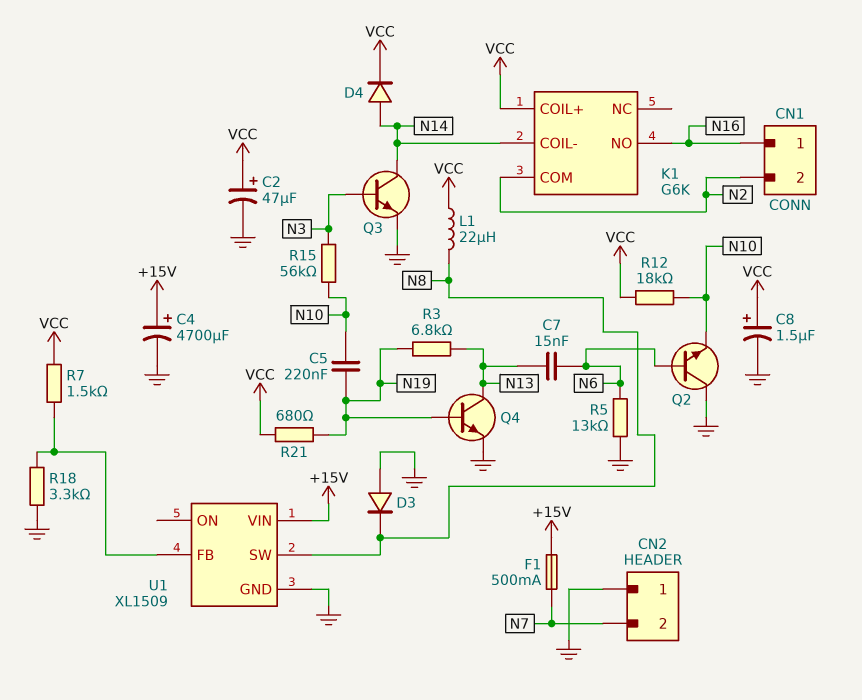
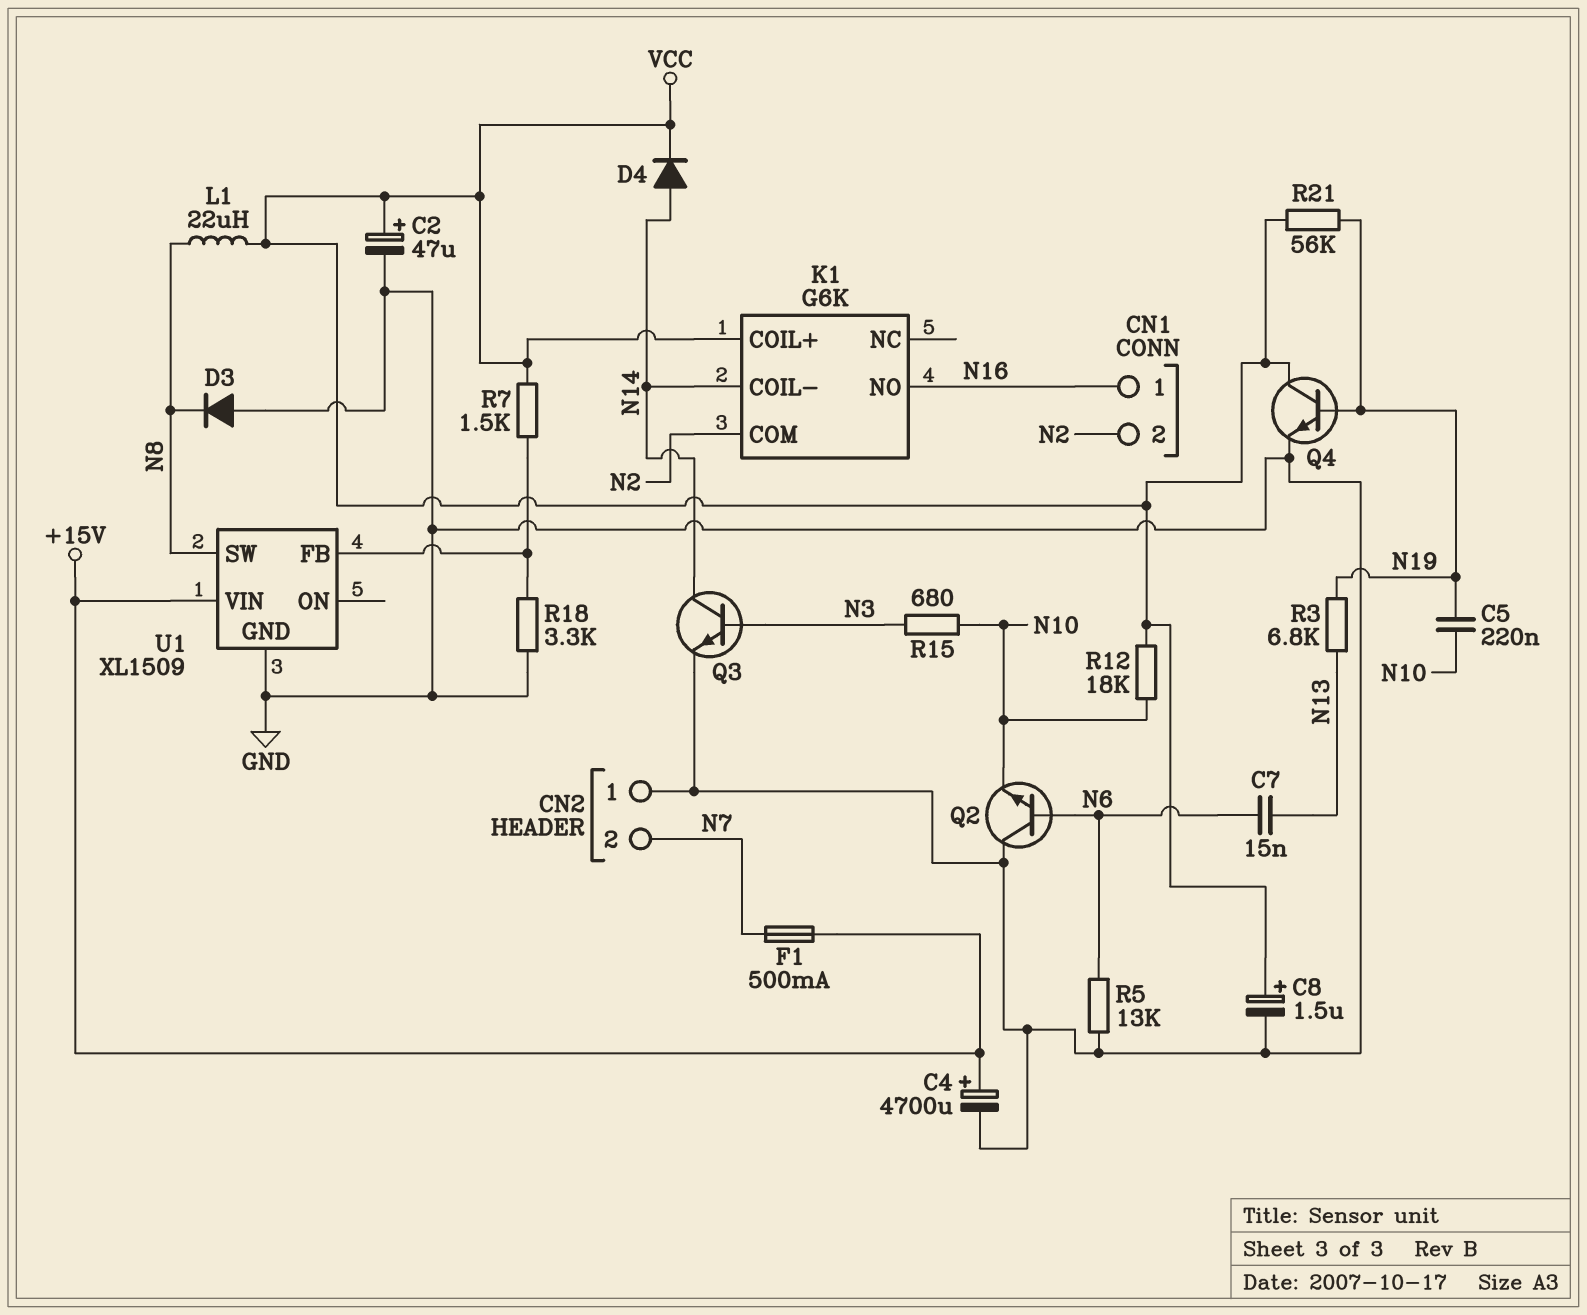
Q4: NPN (B N19, C N13, E GND) -> NPN (B N19, C VCC, E GND)
R15: 56k (N3, N10) -> 680 (N3, N10)
R21: 680 (N19, VCC) -> 56k (N19, VCC)

